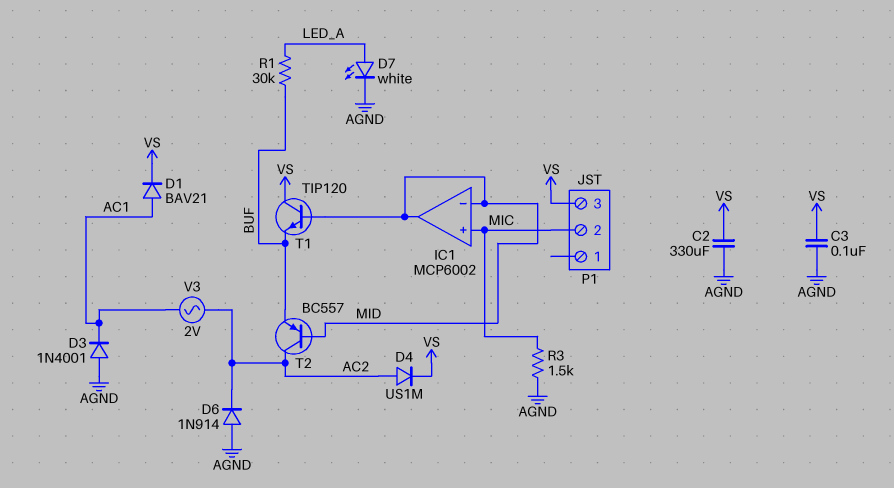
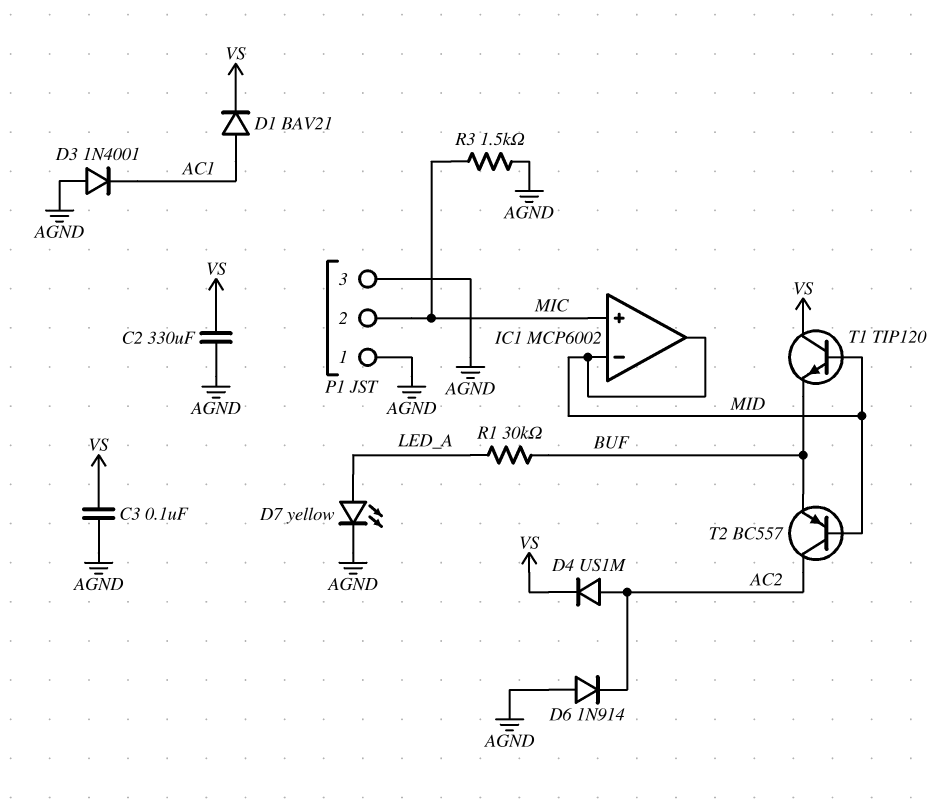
D7: LED white (A LED_A, K AGND) -> LED yellow (A LED_A, K AGND)
P1 pin 1: none -> AGND
P1 pin 3: VS -> AGND
V3: AC 2V (AC1, AC2) -> none

